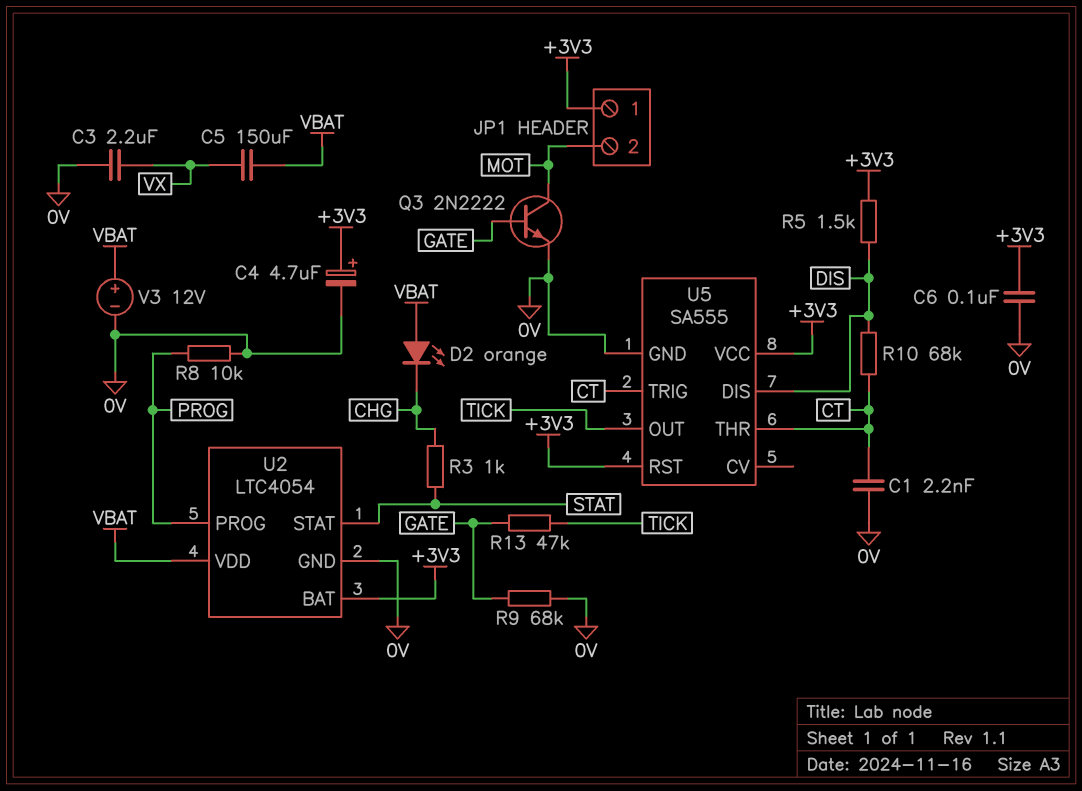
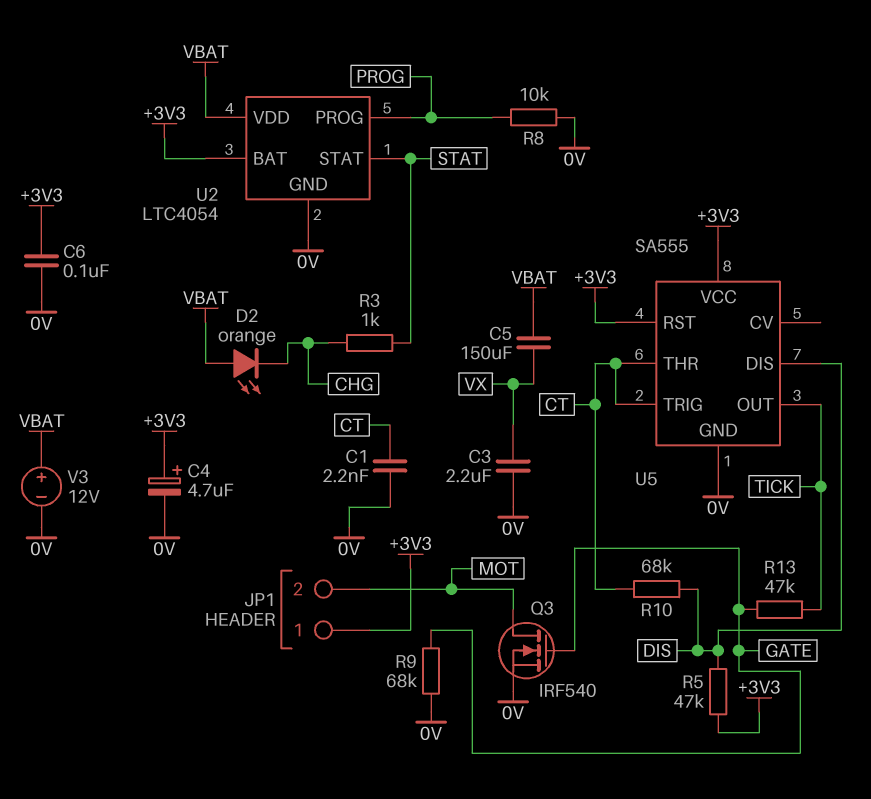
Q3: NPN 2N2222 (B GATE, C MOT, E 0V) -> NMOS IRF540 (G GATE, D MOT, S 0V)
R5: 1.5k (+3V3, DIS) -> 47k (+3V3, DIS)

